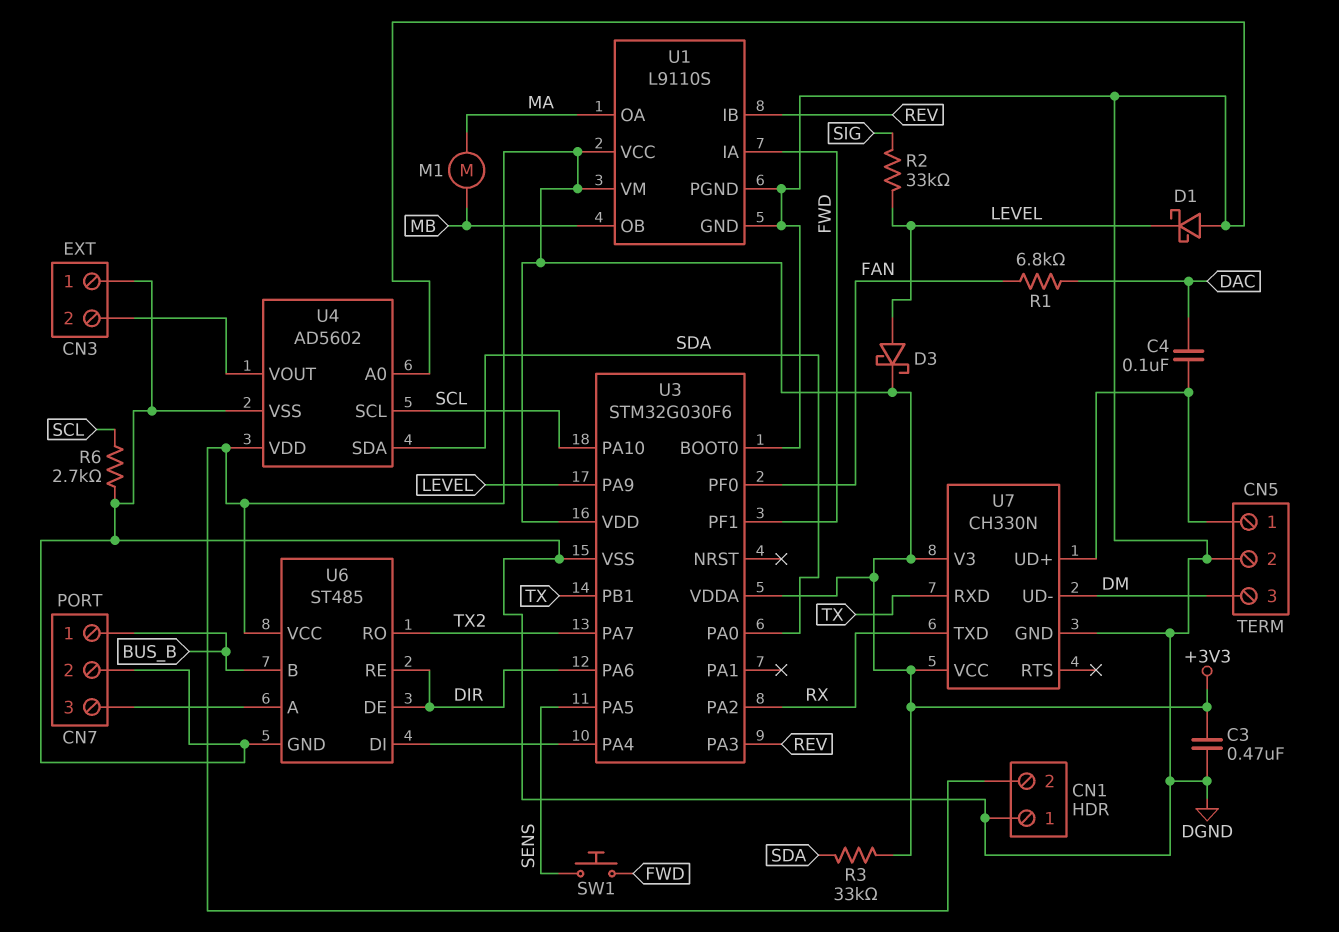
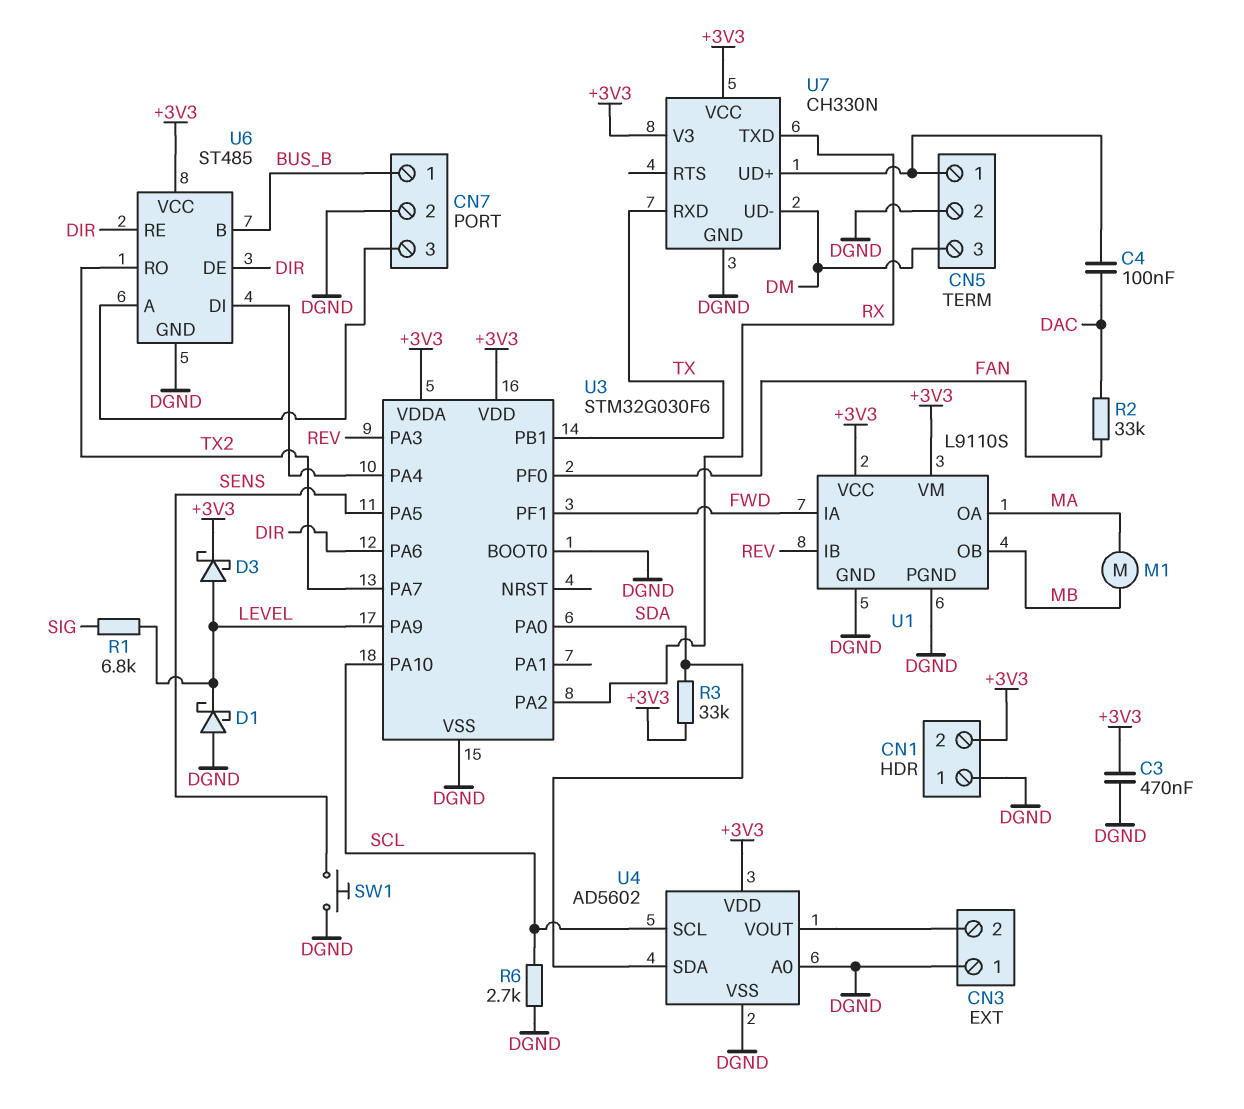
R1: 6.8k (DAC, FAN) -> 6.8k (LEVEL, SIG)
R2: 33k (LEVEL, SIG) -> 33k (DAC, FAN)
SW1: button (FWD, SENS) -> button (DGND, SENS)

